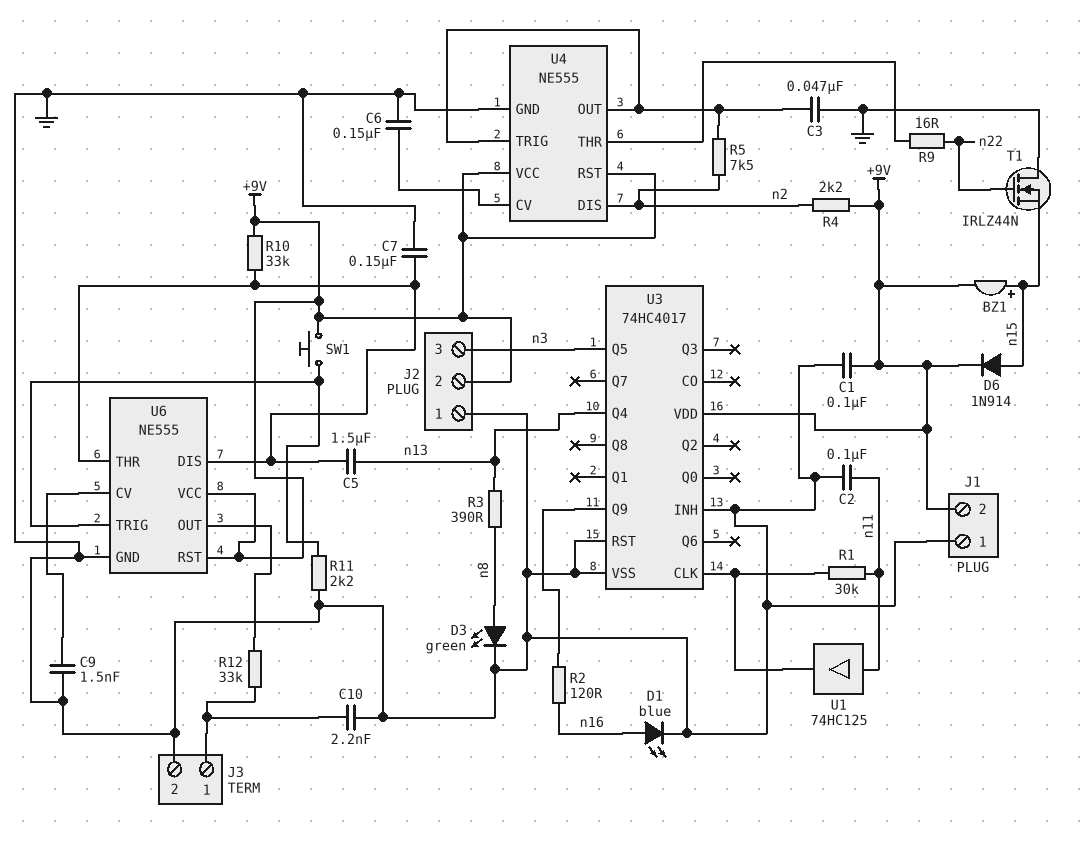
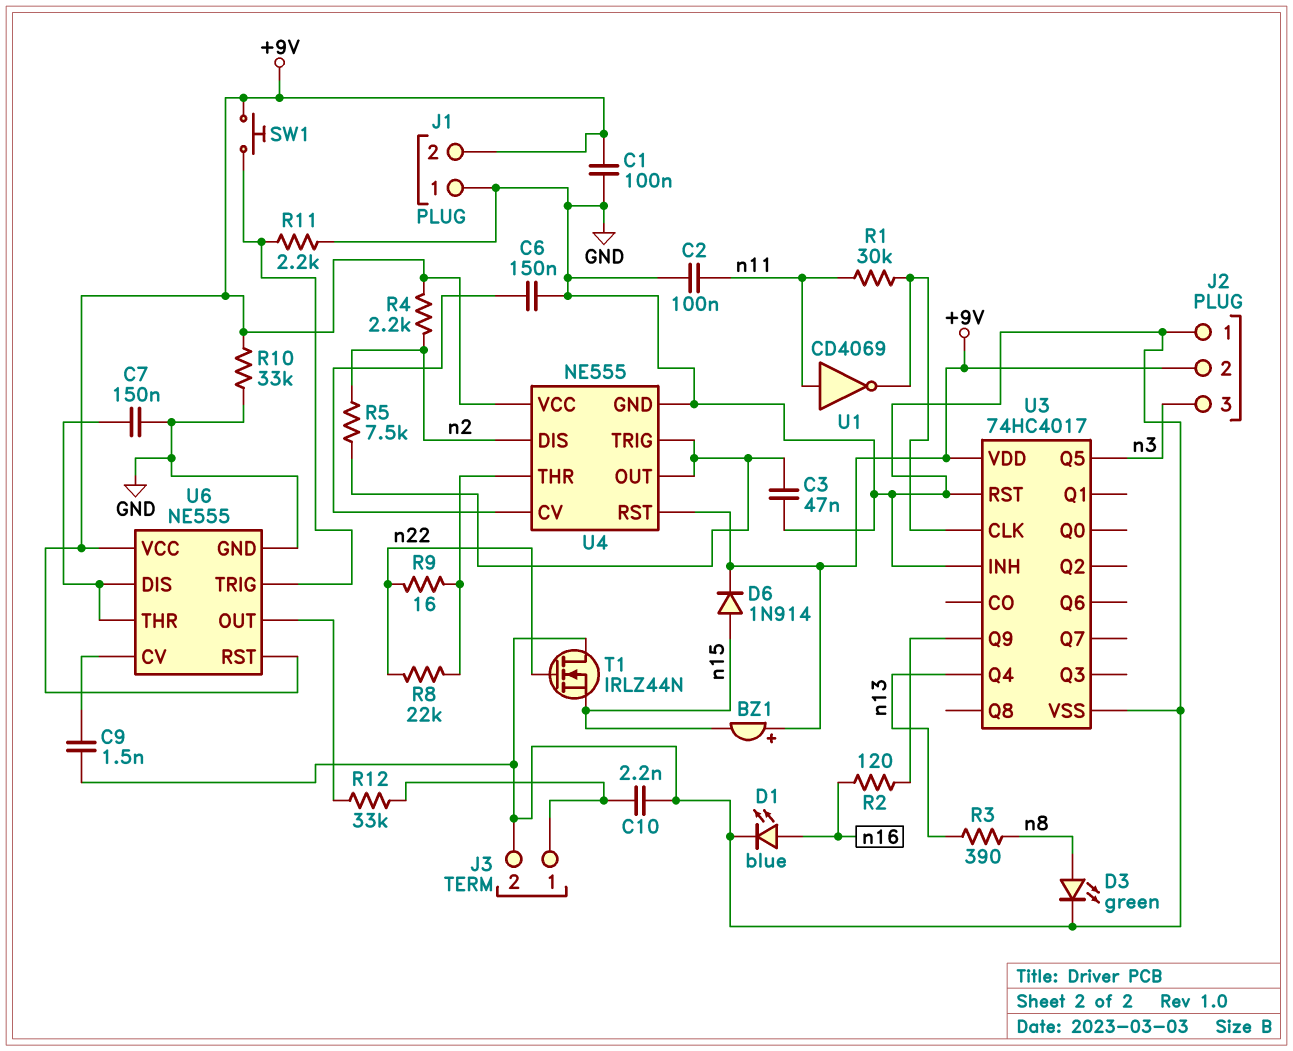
BZ1: buzzer (plus n15, minus +9V) -> buzzer (plus +9V, minus n15)
C5: 1.5uF (U6/DIS, n13) -> none
R8: none -> 22k (U4/THR, n22)
R10: 33k (+9V, U6/DIS) -> 33k (+9V, GND)
U1: buffer 74HC125 (in n11, out U3/CLK) -> NOT CD4069 (in n11, out U3/CLK)

